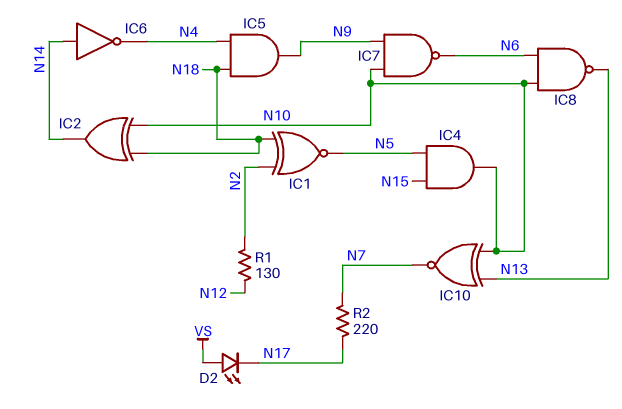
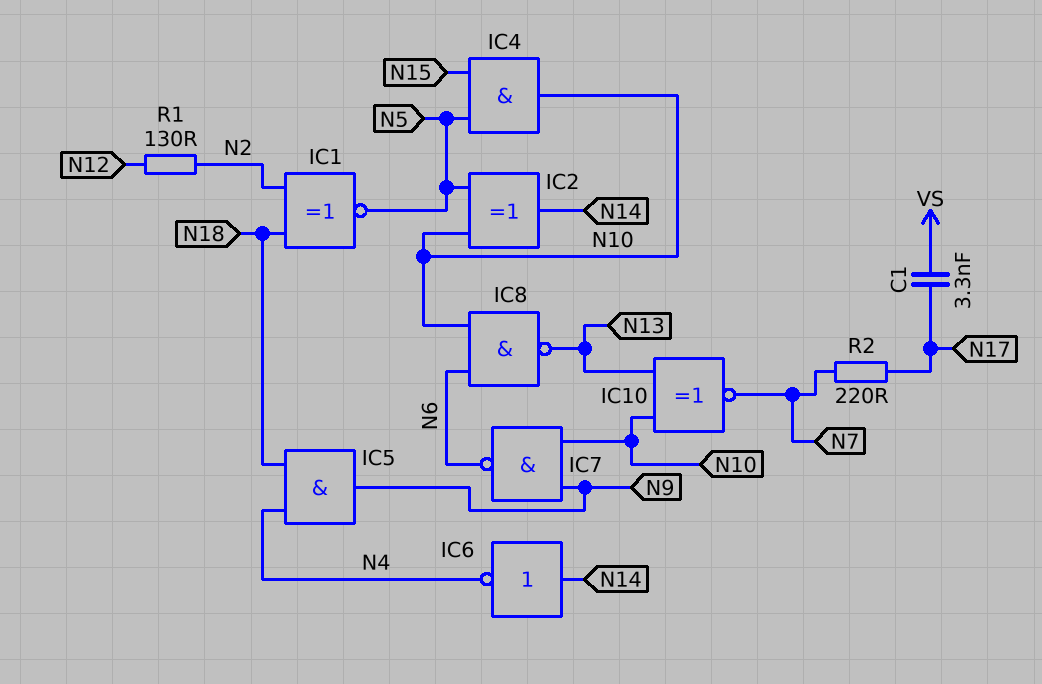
C1: none -> 3.3nF (N17, VS)
D2: LED (A VS, K N17) -> none
IC2: XOR (in N10, in N18, out N14) -> XOR (in N5, in N10, out N14)

